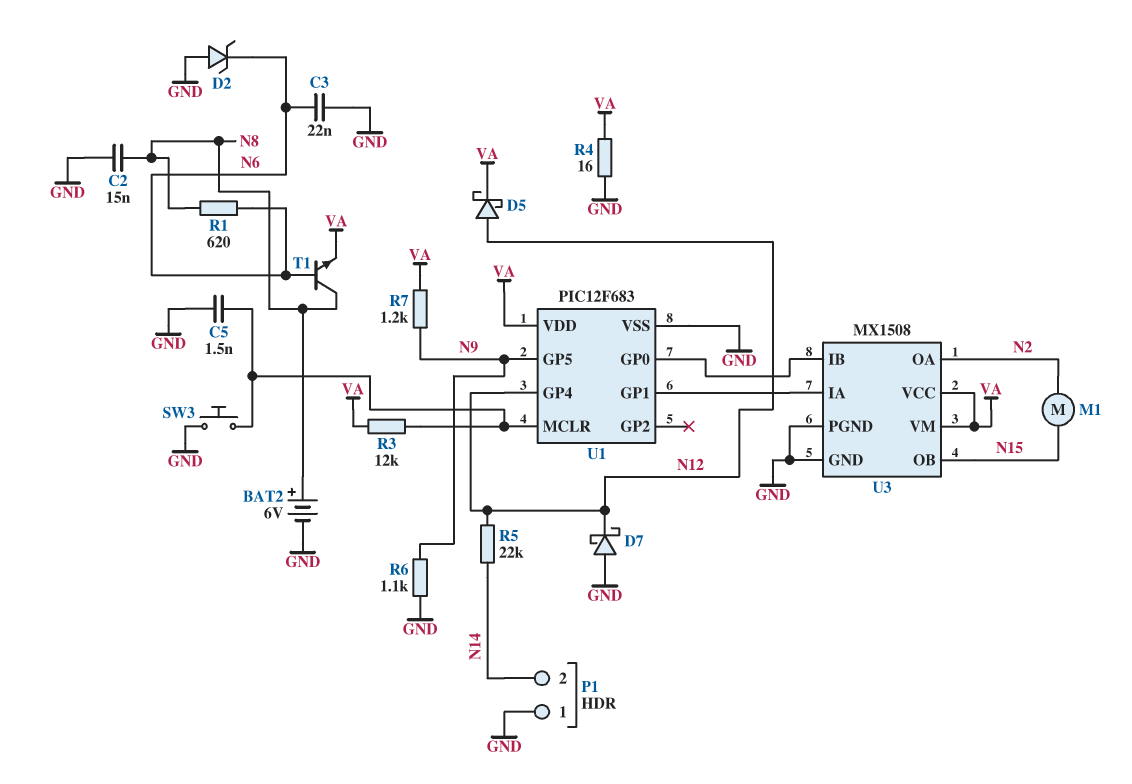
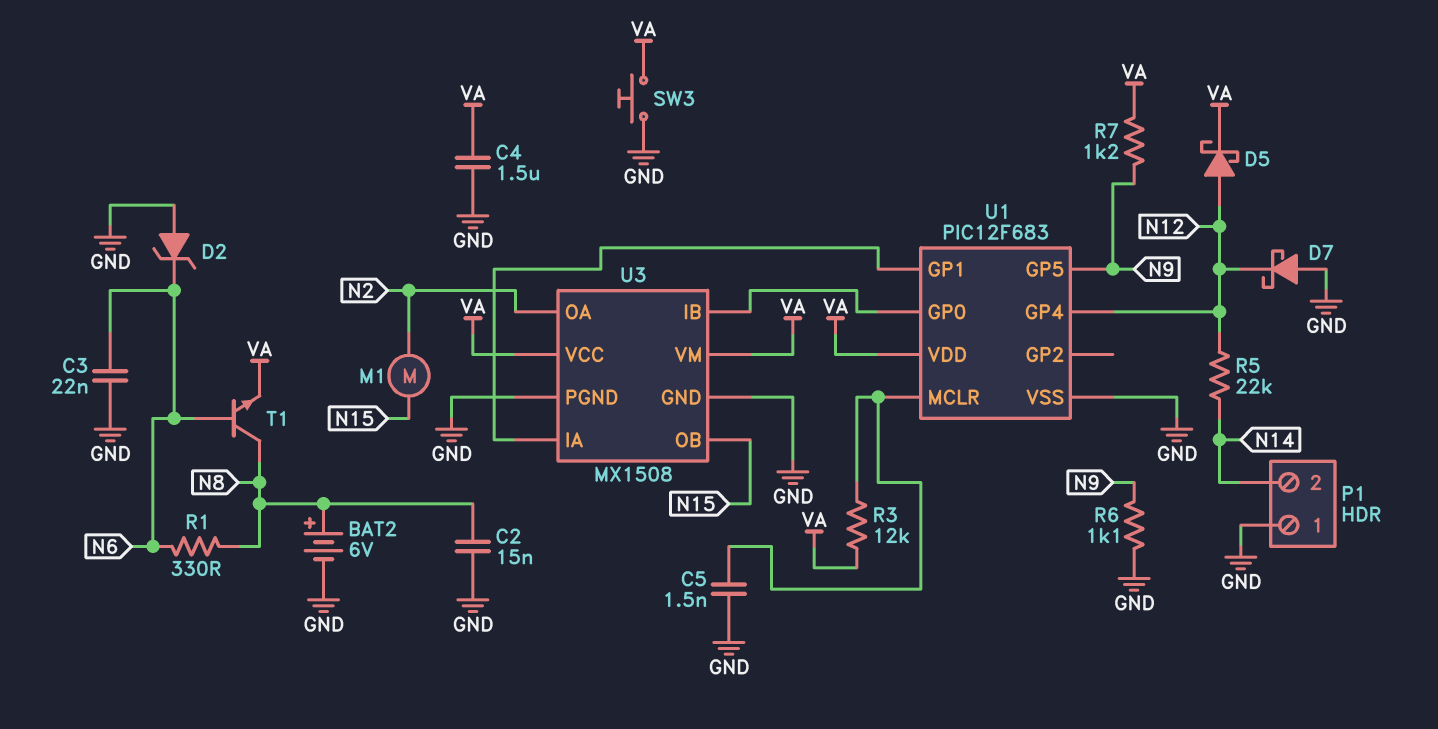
C4: none -> 1.5uF (GND, VA)
R1: 620 (N6, N8) -> 330 (N6, N8)
R4: 16 (GND, VA) -> none
SW3: button (GND, U1/MCLR) -> button (GND, VA)

